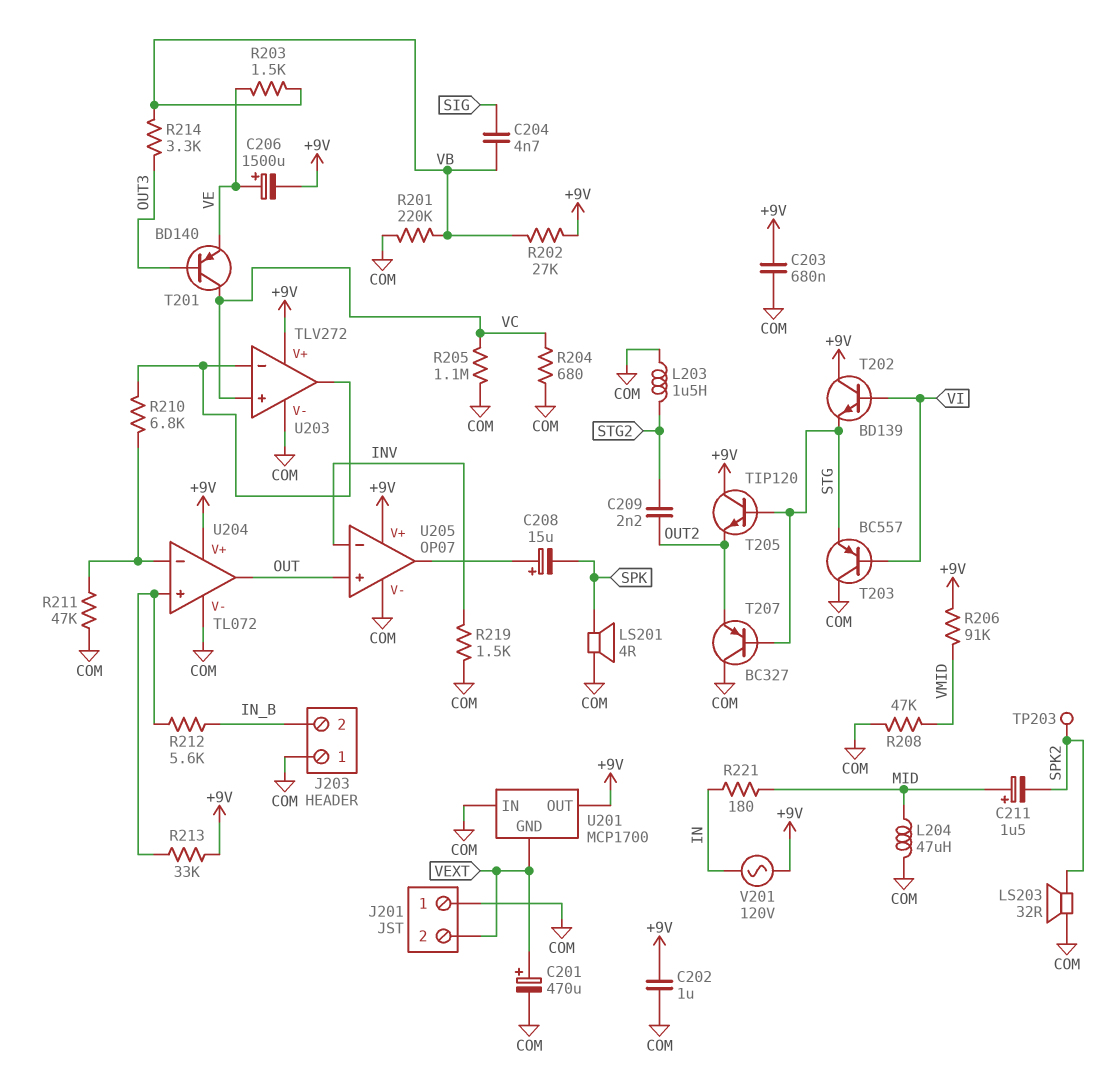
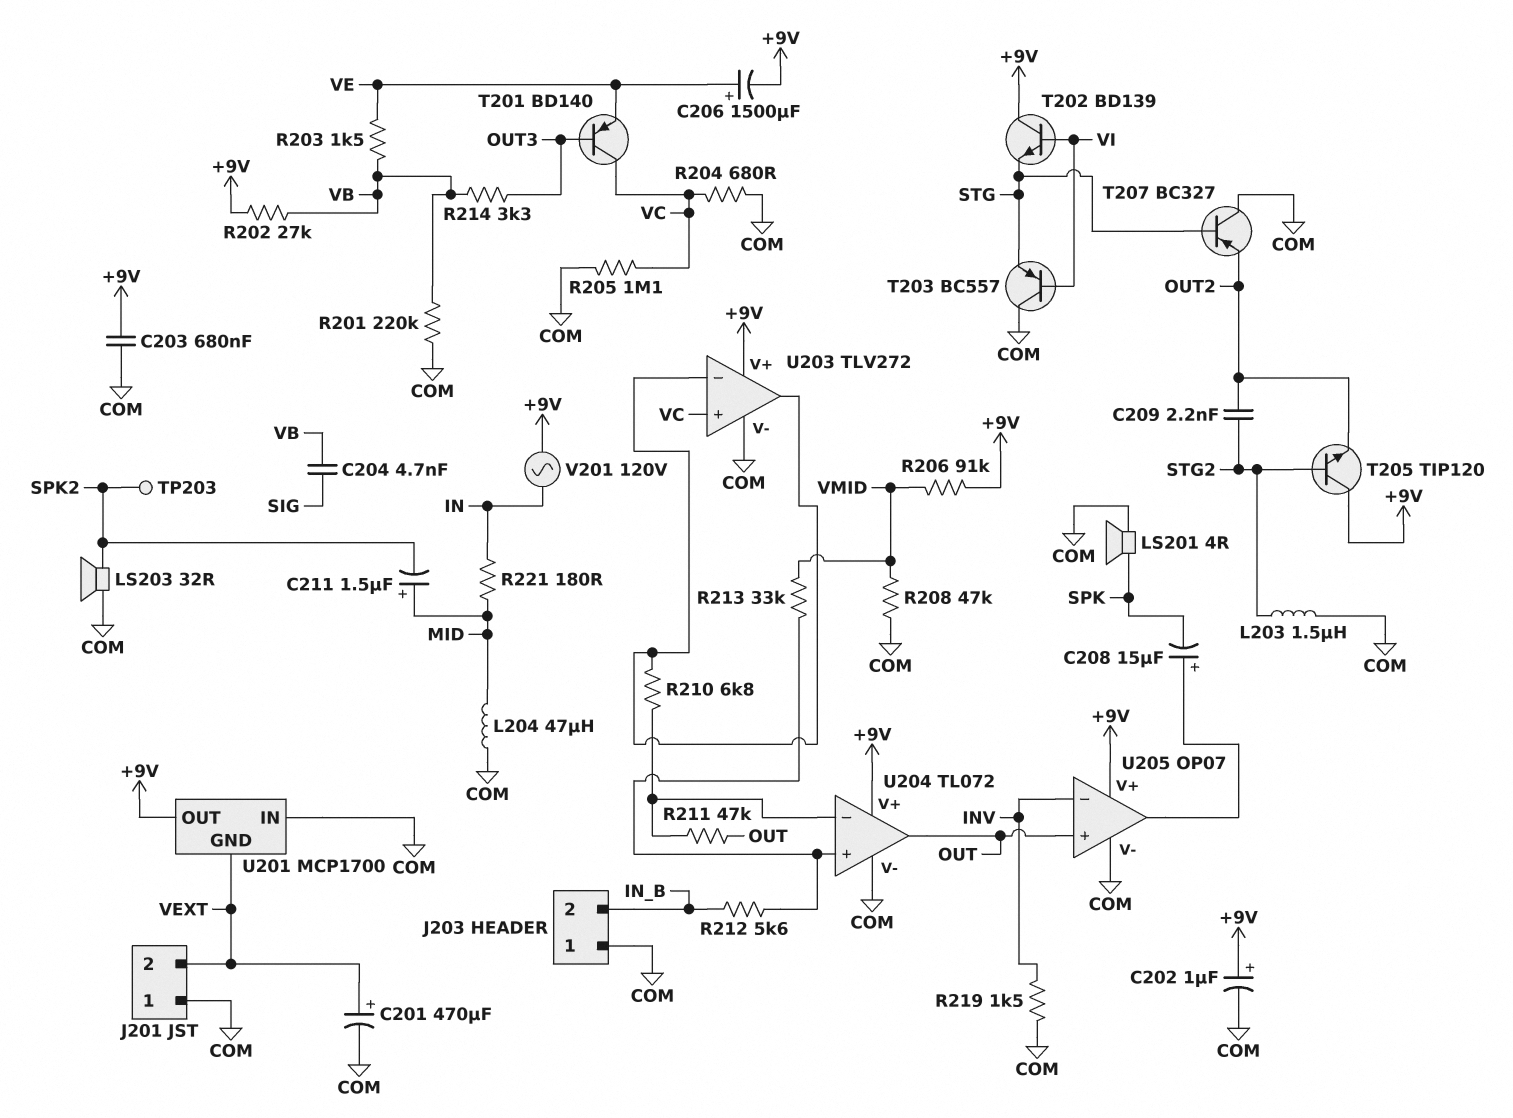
C202: 1uF (+9V, COM) -> 1uF (plus +9V, minus COM)
R211: 47k (COM, U204/in-) -> 47k (OUT, U204/in-)
R213: 33k (+9V, U204/in+) -> 33k (U204/in+, VMID)
T205: NPN TIP120 (B STG, C +9V, E OUT2) -> NPN TIP120 (B STG2, C +9V, E OUT2)

